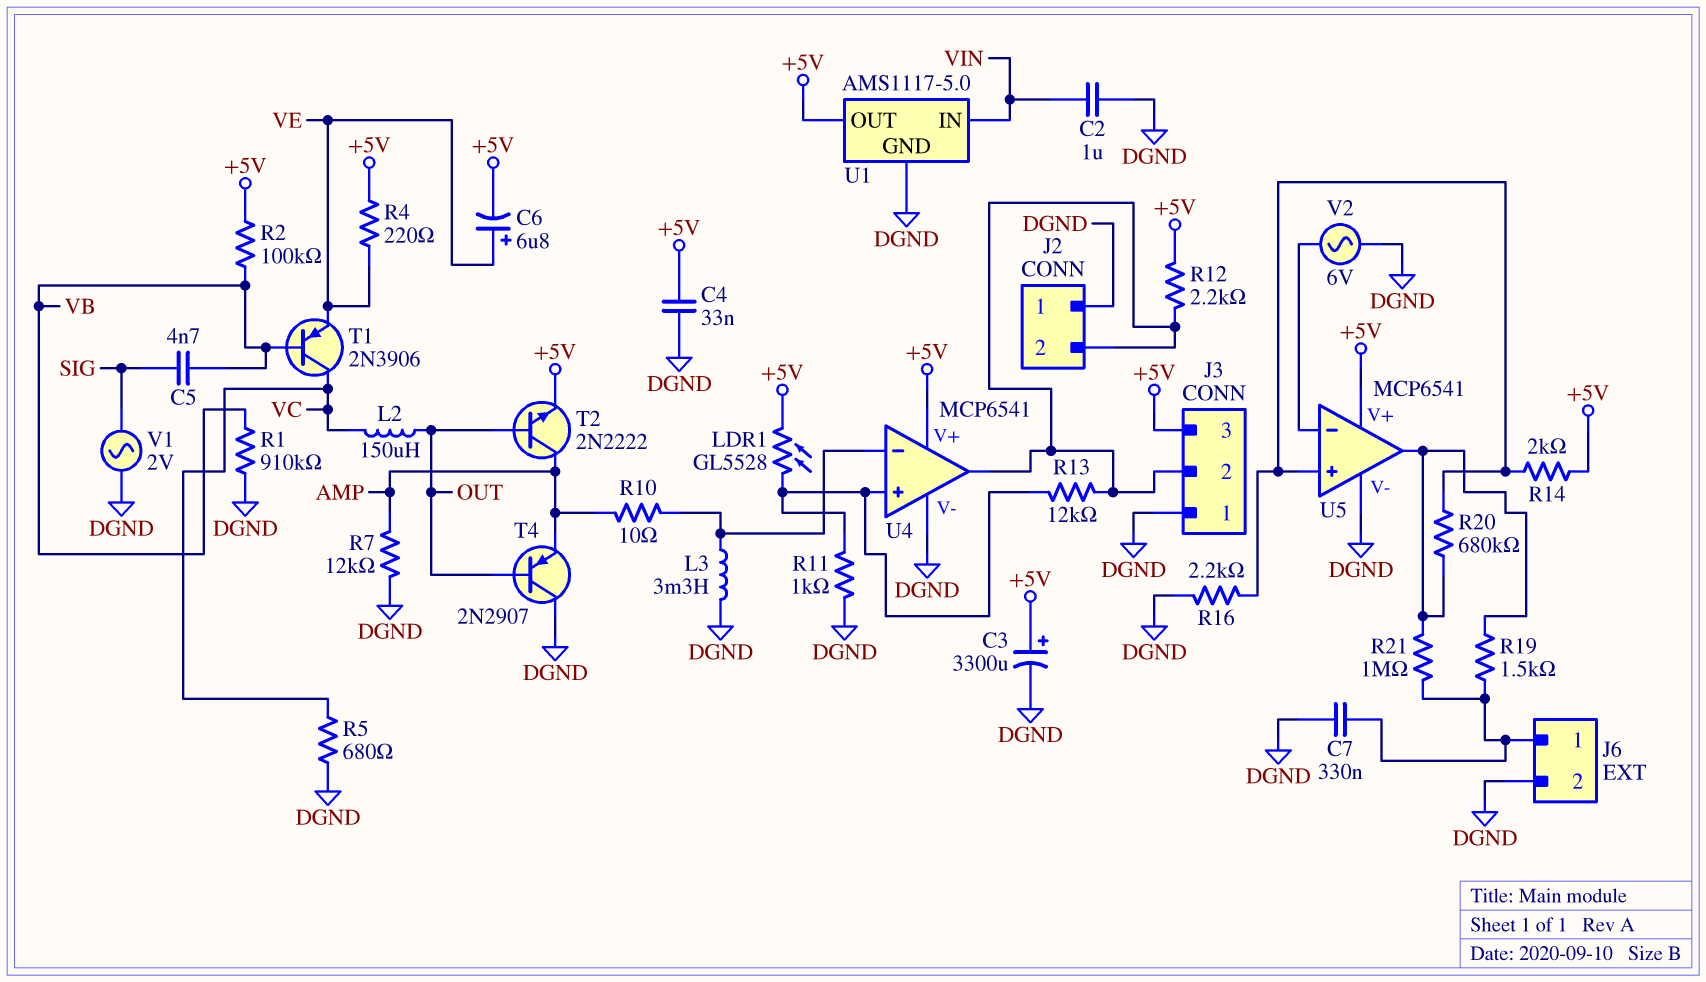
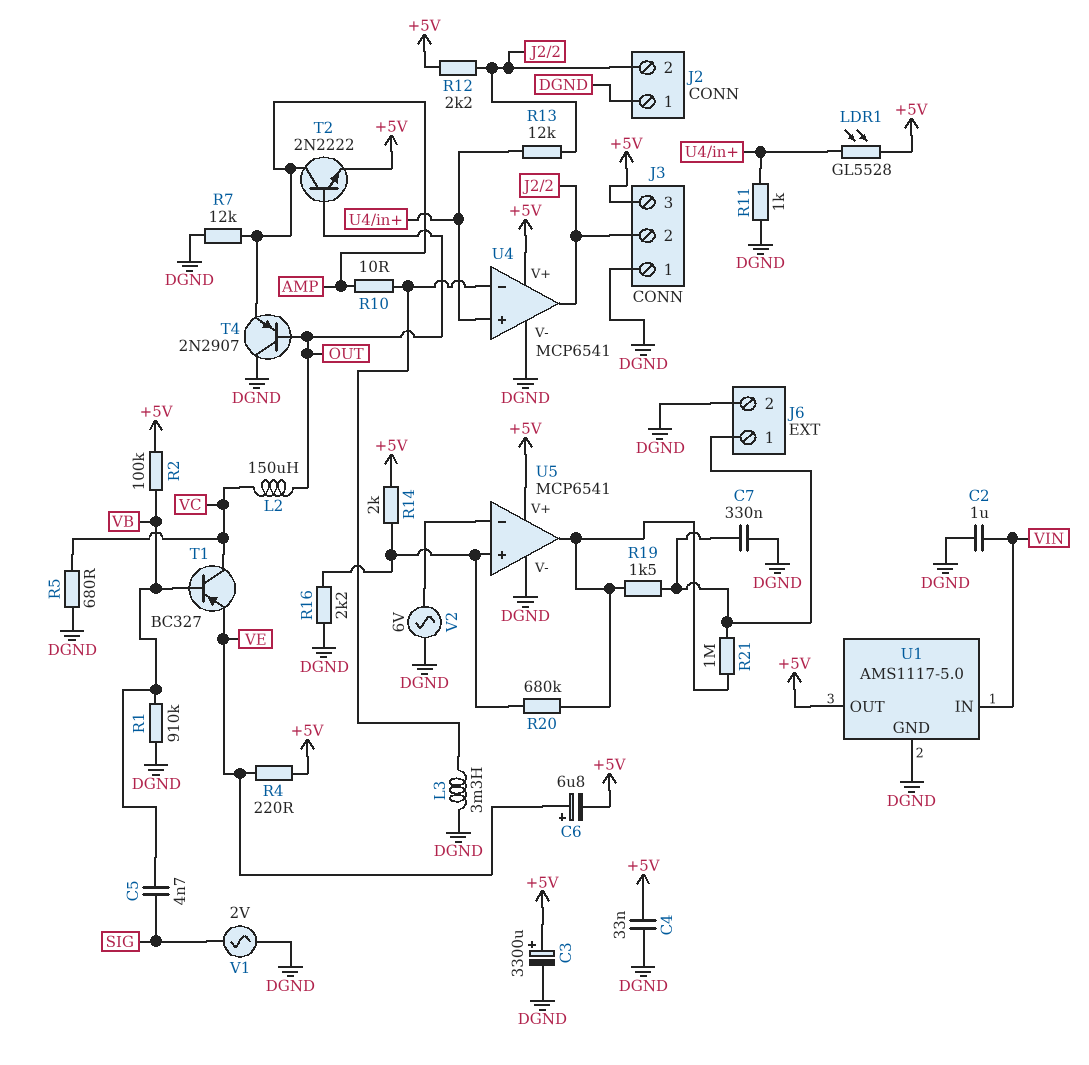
T1: PNP 2N3906 (B VB, C VC, E VE) -> PNP BC327 (B VB, C VC, E VE)

